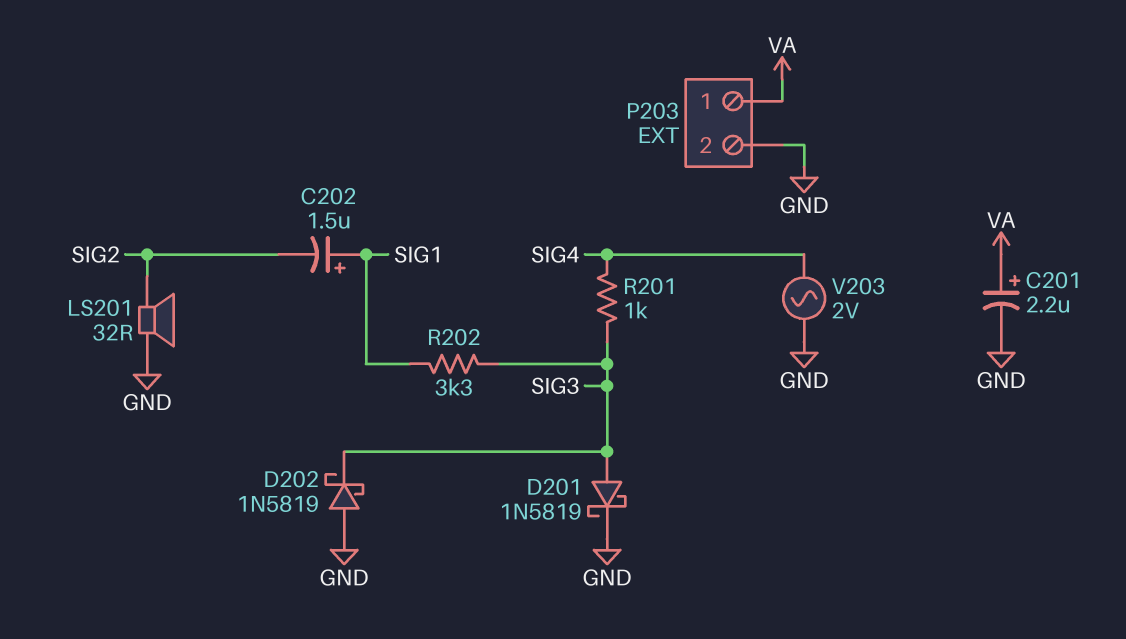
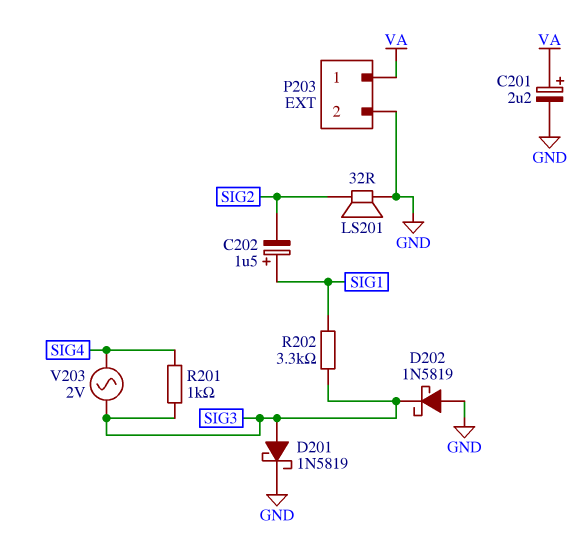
V203: AC 2V (GND, SIG4) -> AC 2V (SIG3, SIG4)

